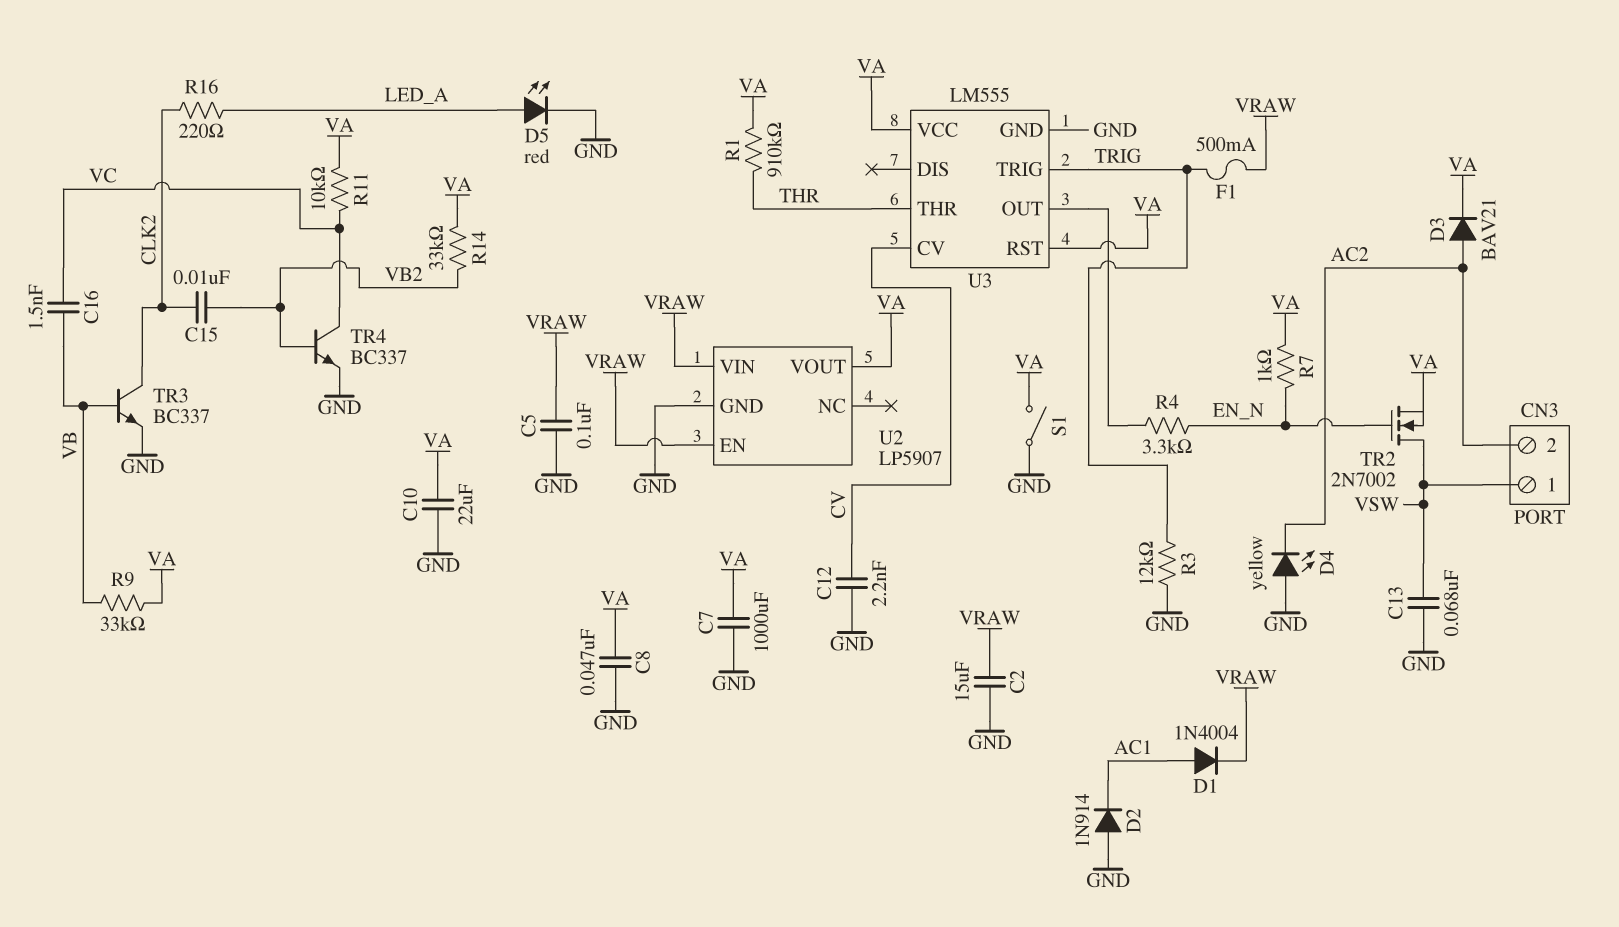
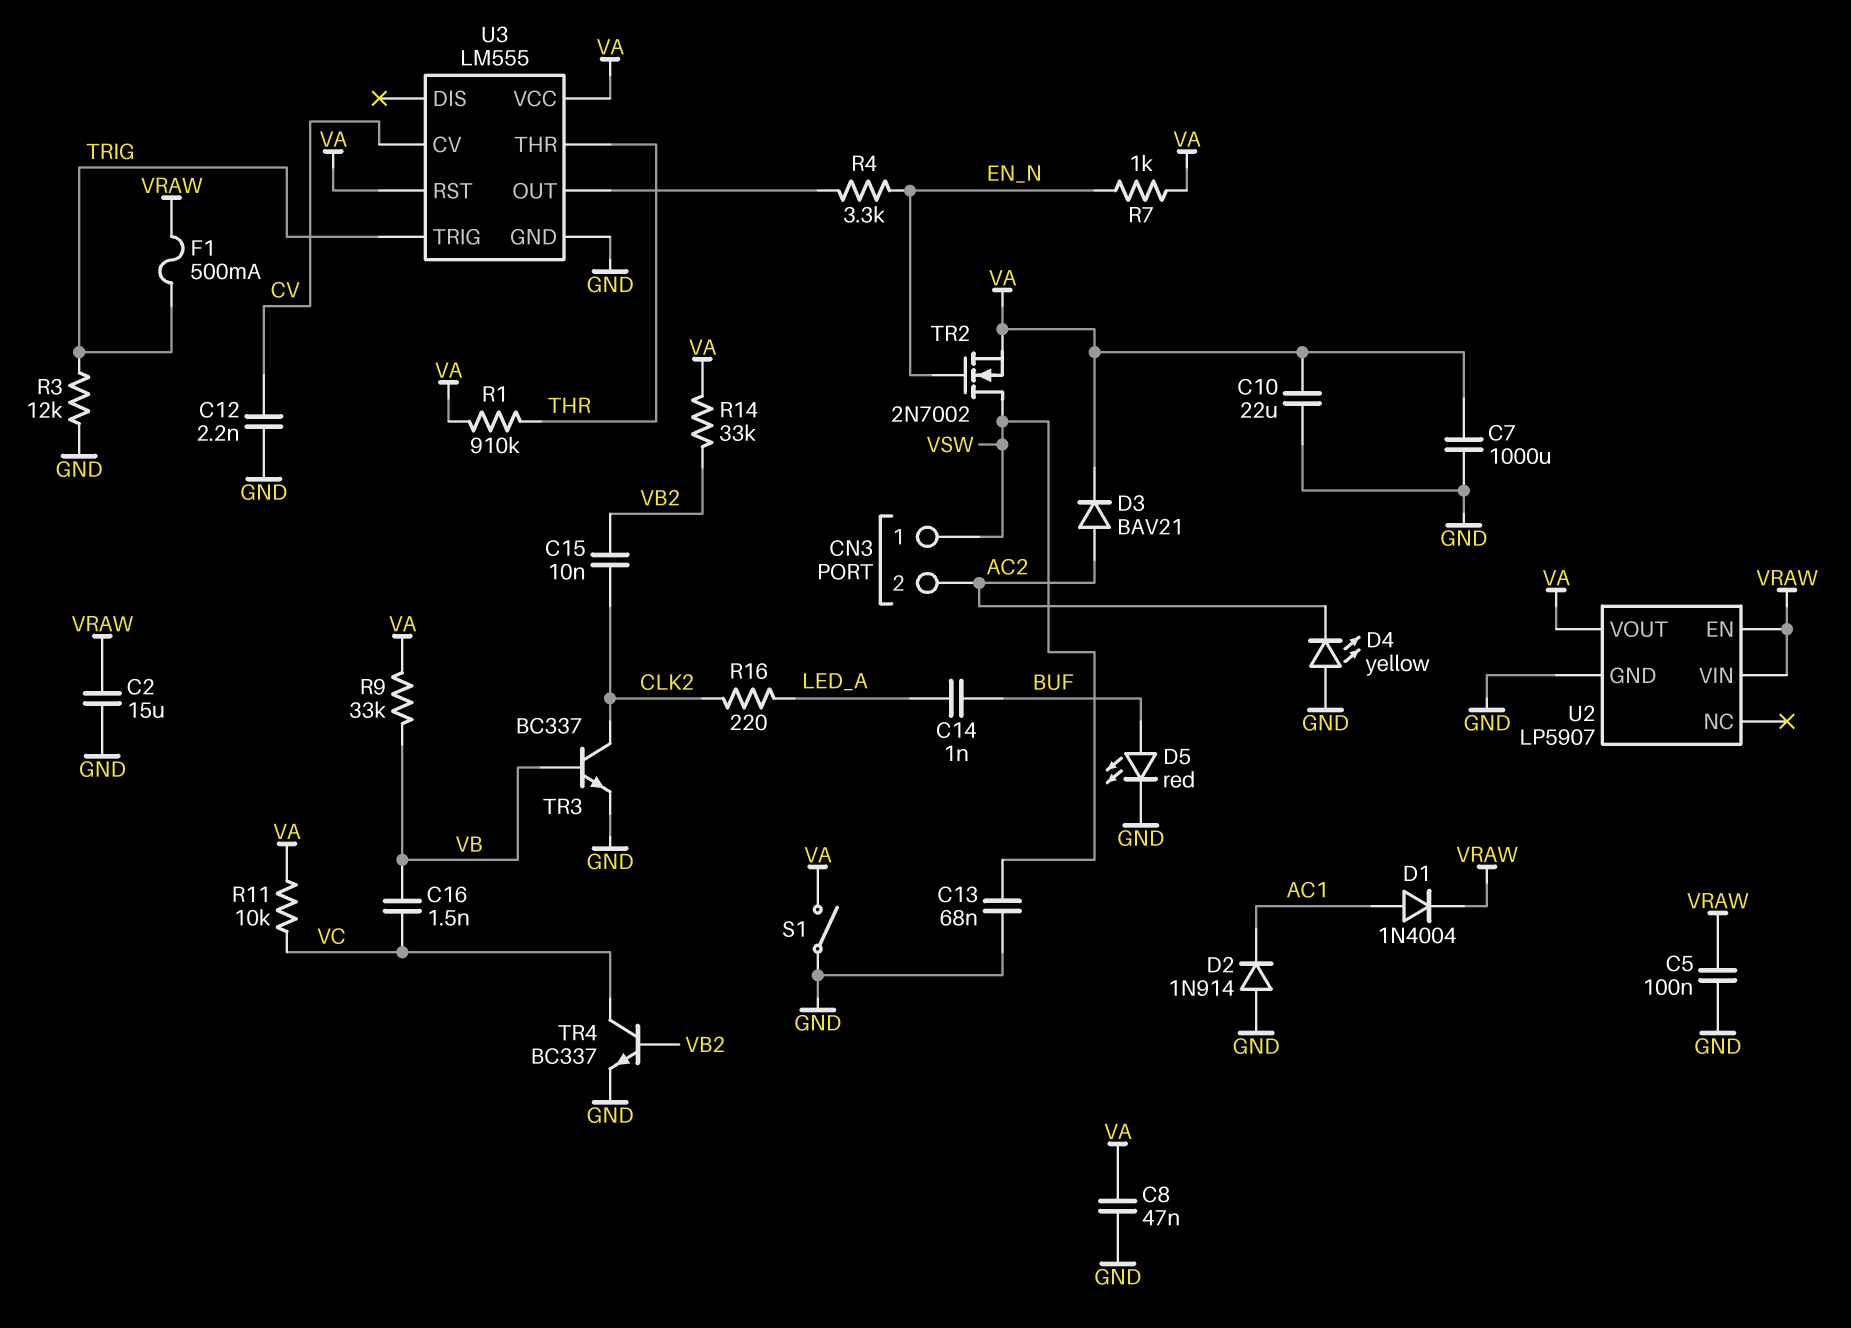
C14: none -> 1nF (BUF, LED_A)
D5: LED red (A LED_A, K GND) -> LED red (A BUF, K GND)

